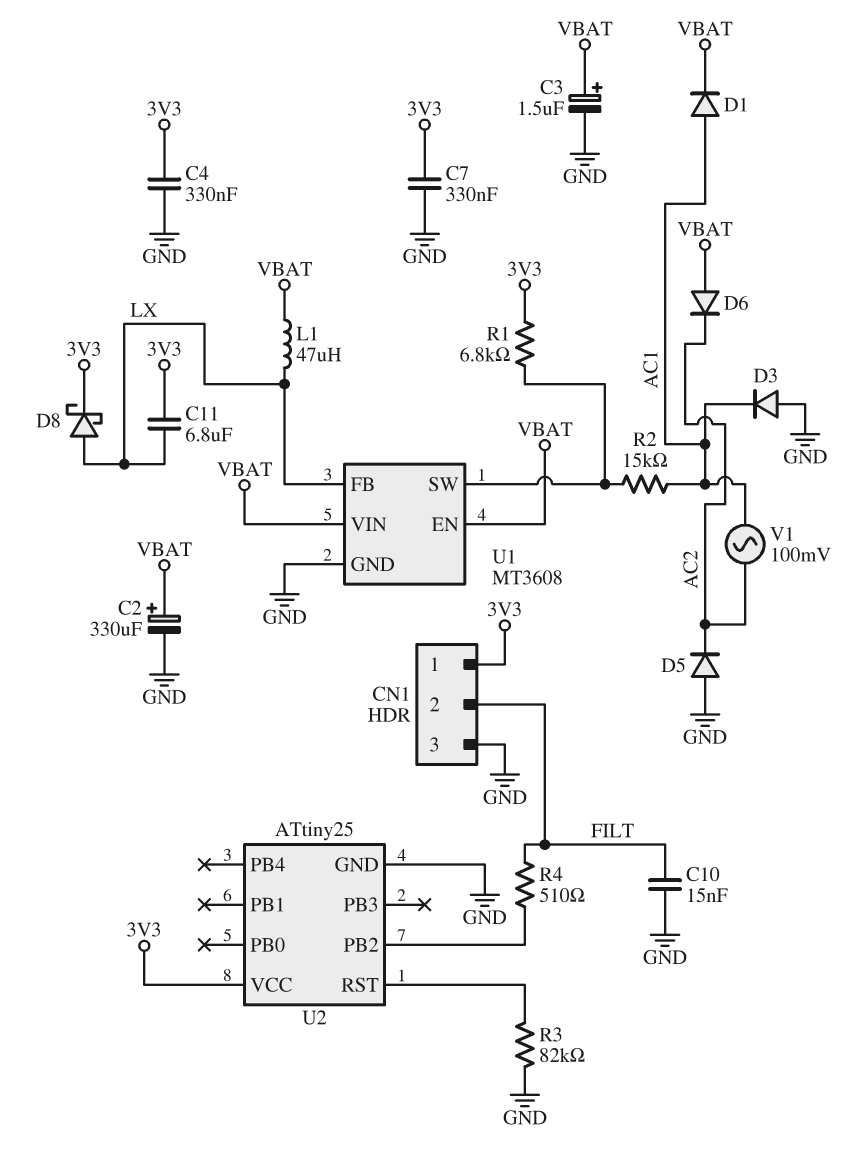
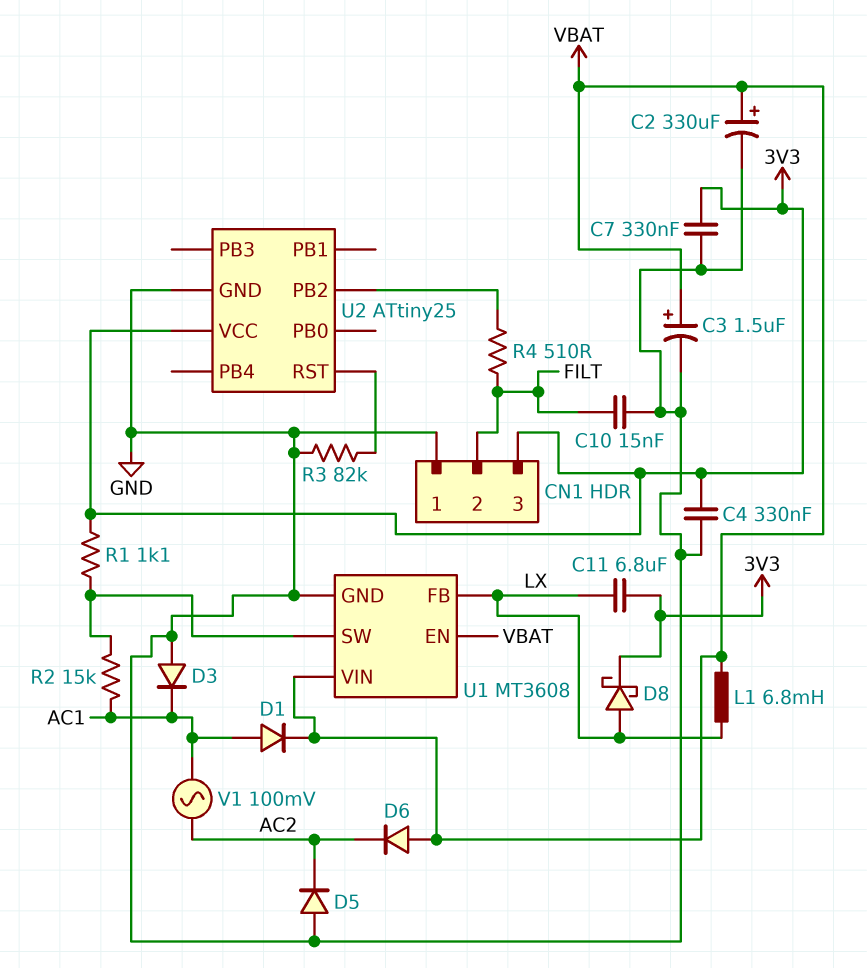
CN1 pin 1: 3V3 -> GND
CN1 pin 3: GND -> 3V3
L1: 47uH (LX, VBAT) -> 6.8mH (LX, VBAT)
R1: 6.8k (3V3, U1/SW) -> 1.1k (3V3, U1/SW)

